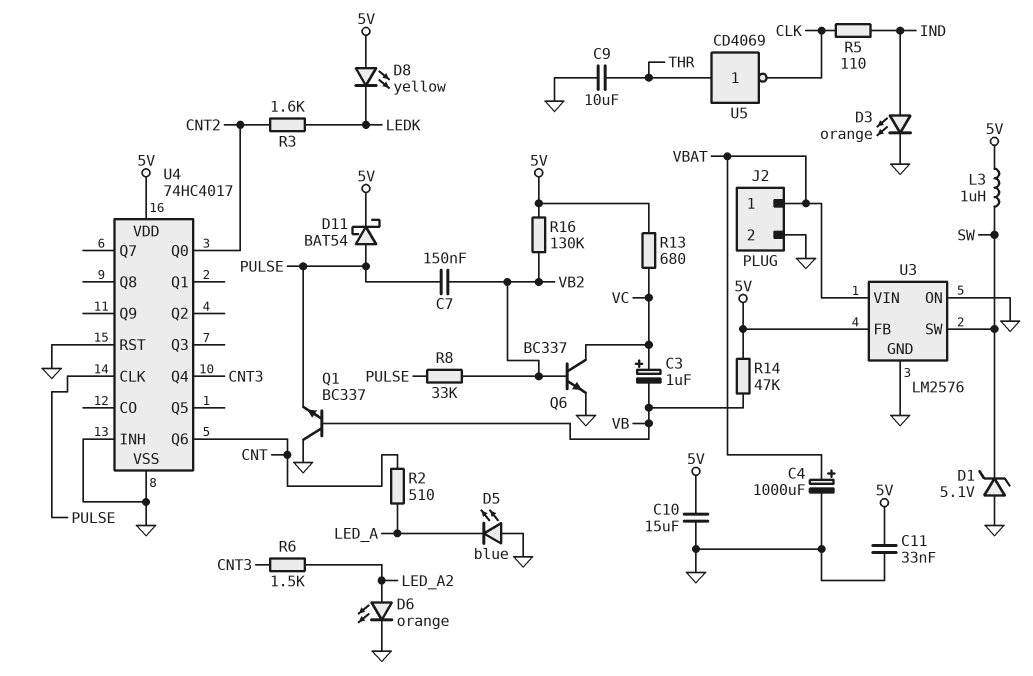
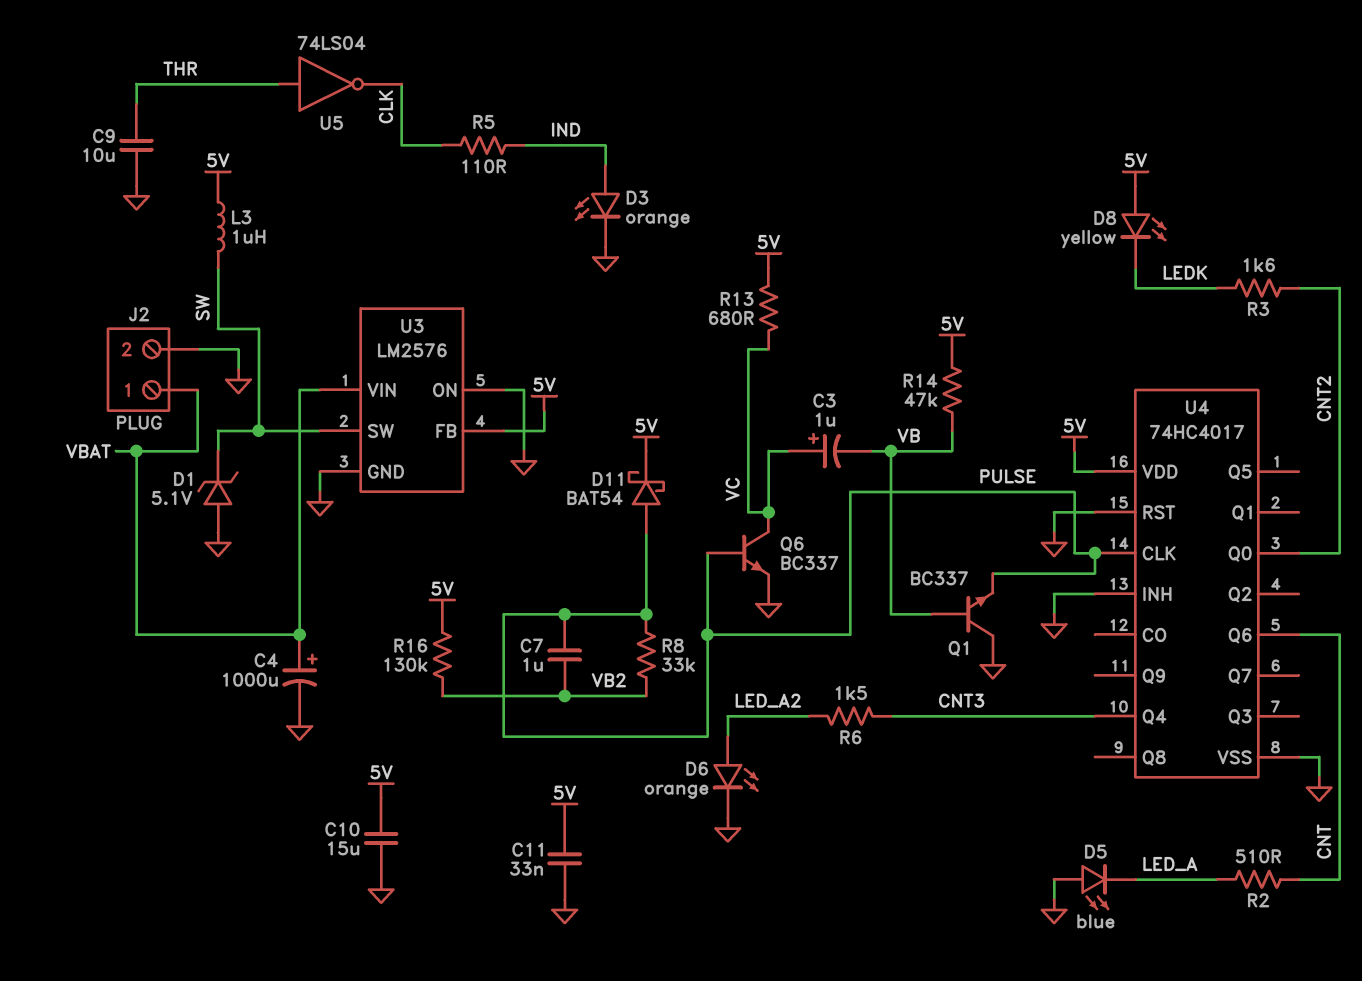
C7: 150nF (PULSE, VB2) -> 1uF (PULSE, VB2)
Q6: NPN BC337 (B VB2, C VC, E GND) -> NPN BC337 (B PULSE, C VC, E GND)
U5: NOT CD4069 (in THR, out CLK) -> NOT 74LS04 (in THR, out CLK)

